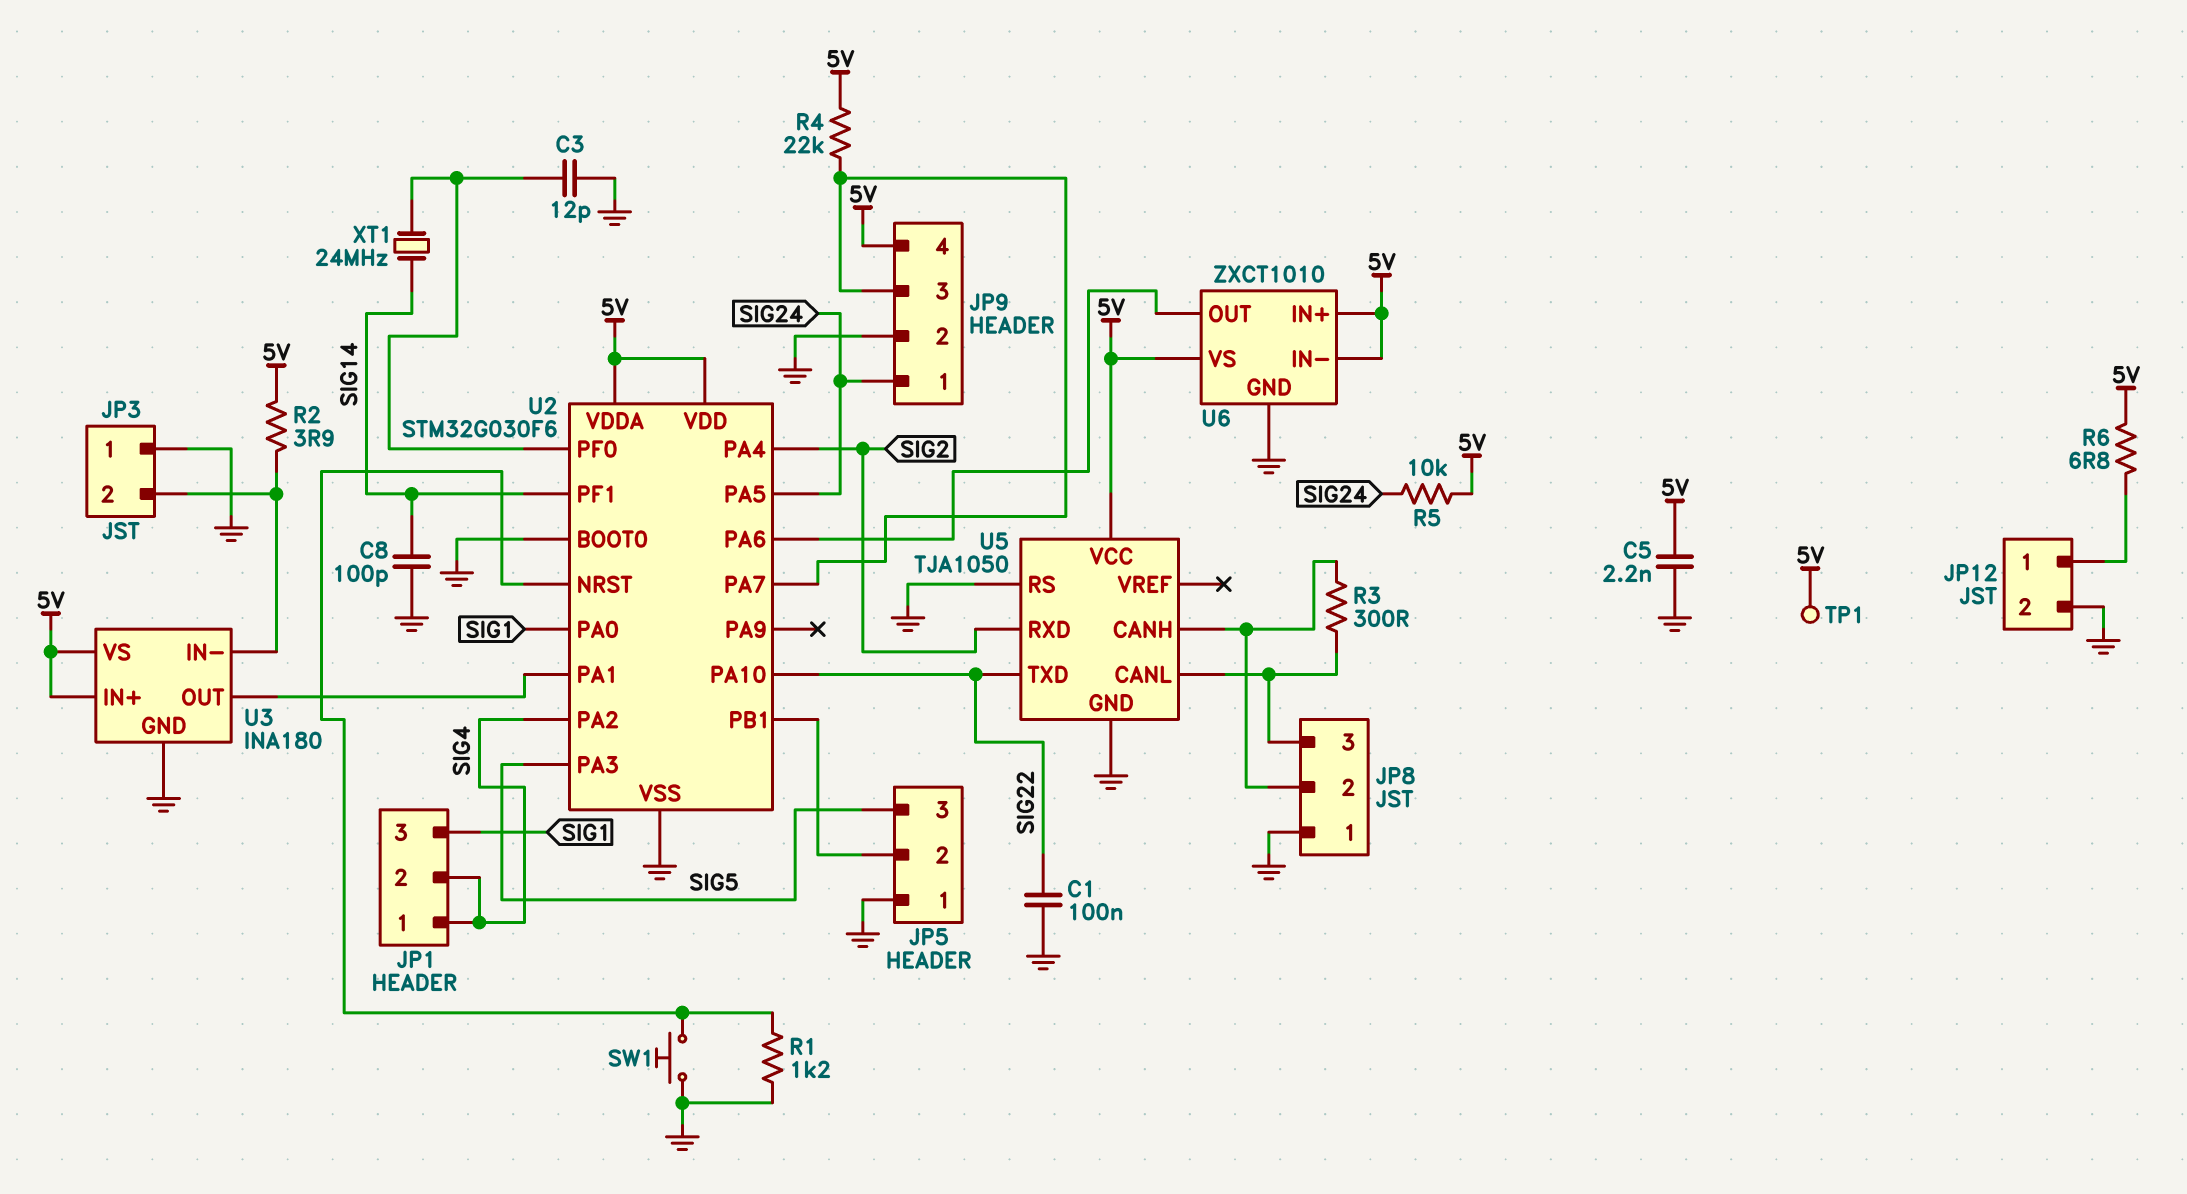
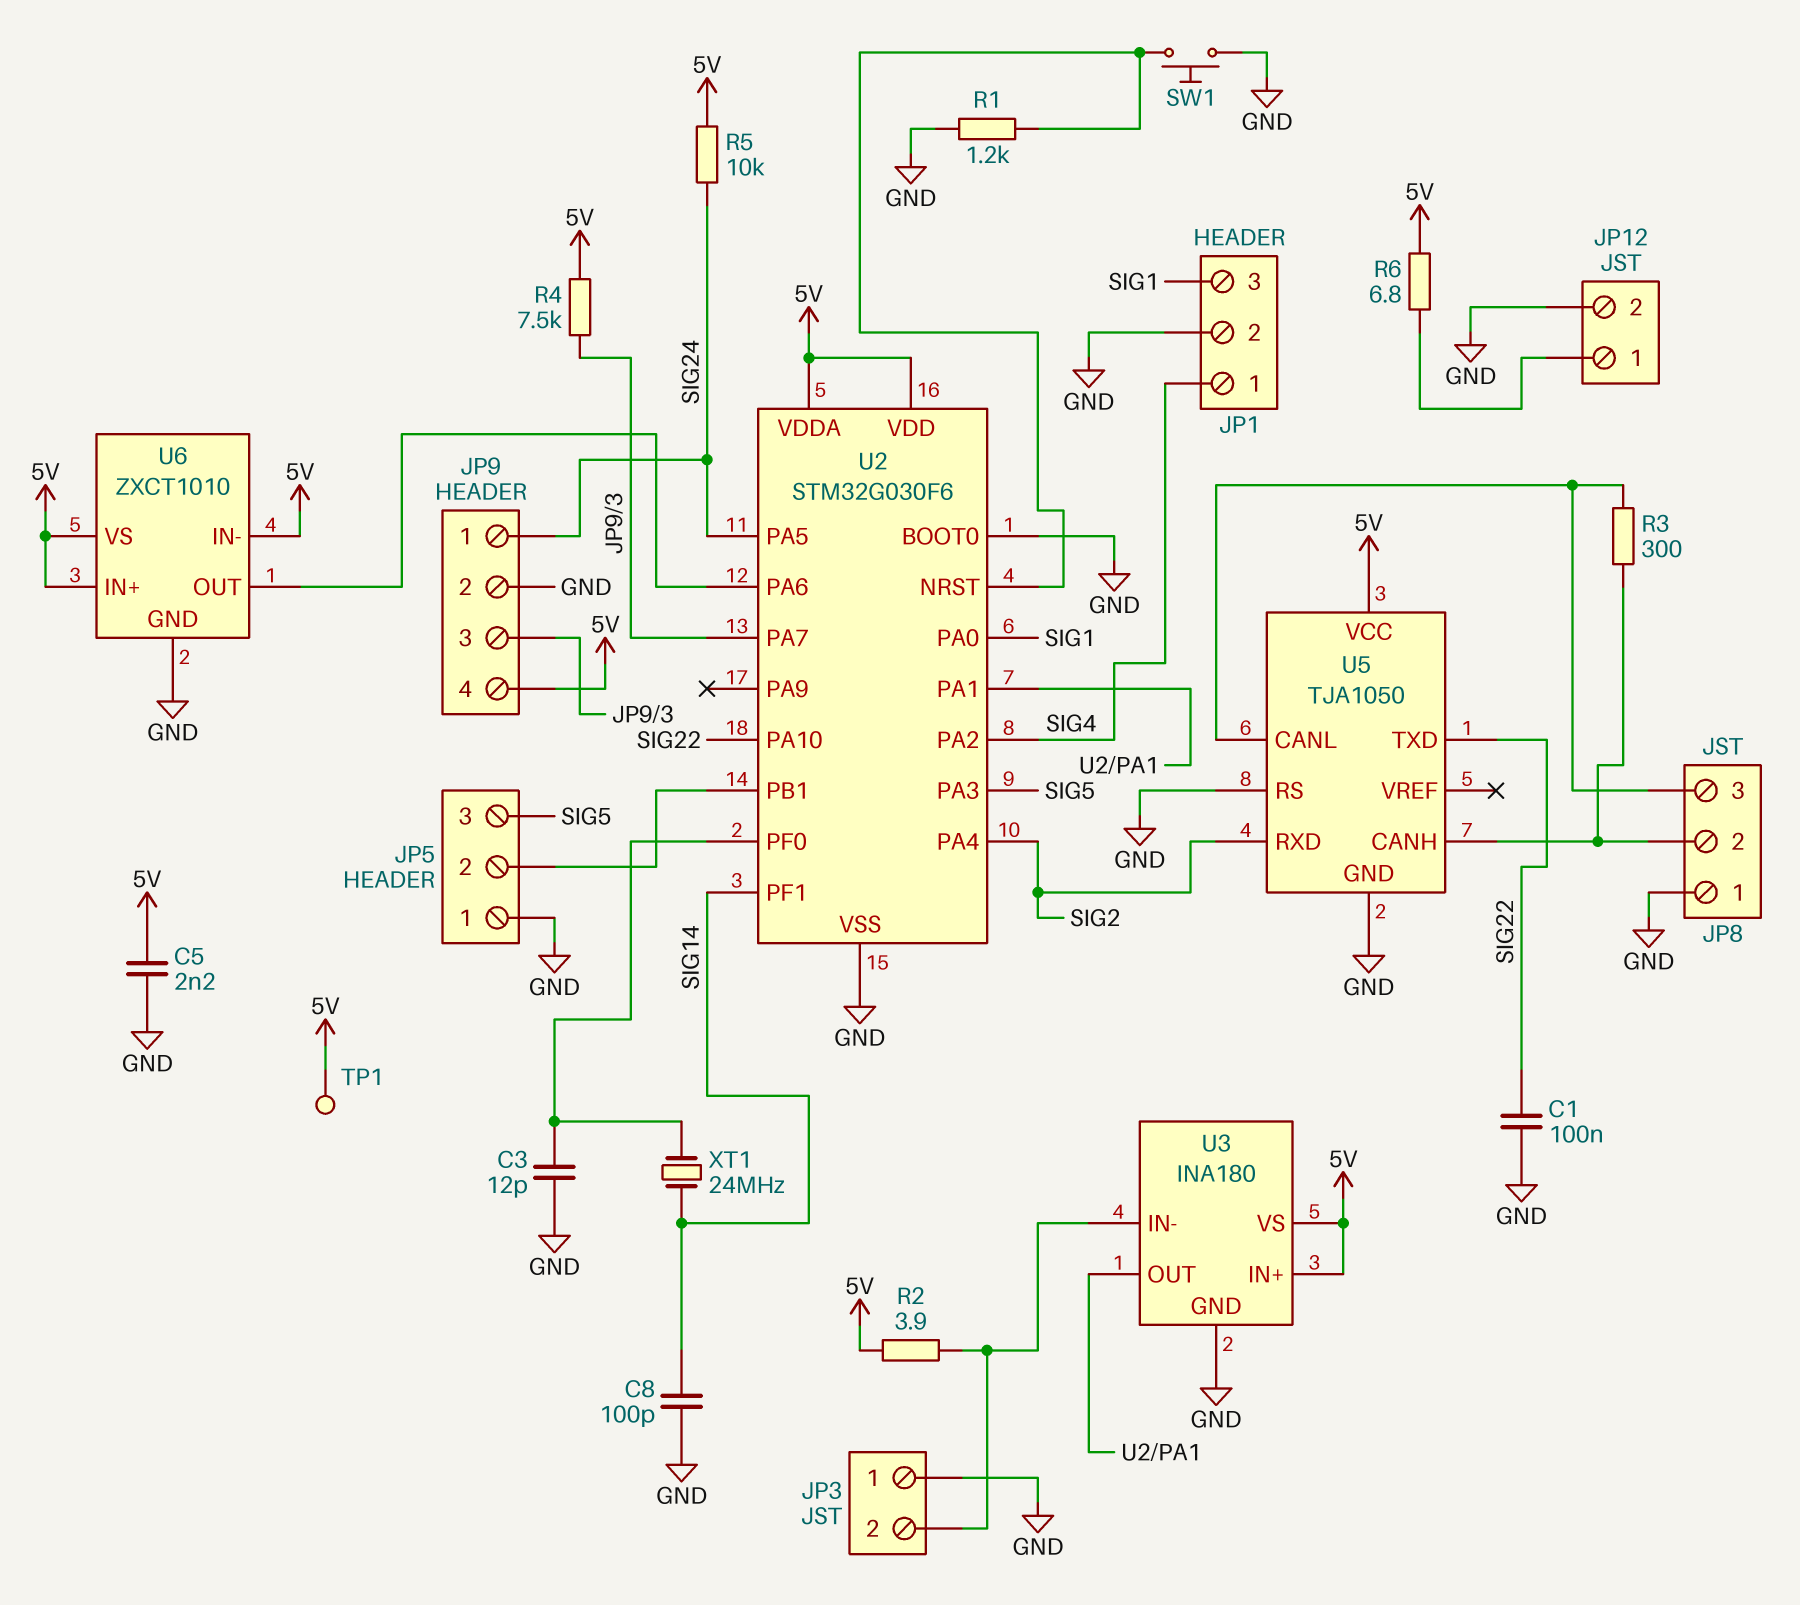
JP1 pin 2: SIG4 -> GND
R4: 22k (5V, JP9/3) -> 7.5k (5V, JP9/3)

